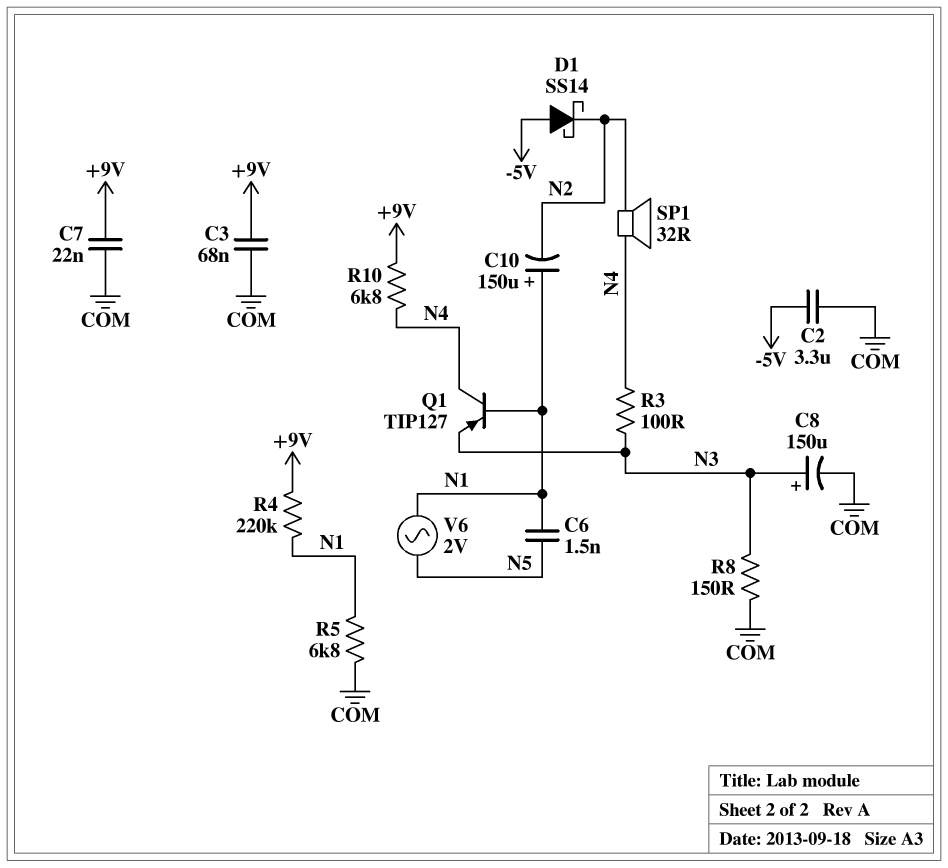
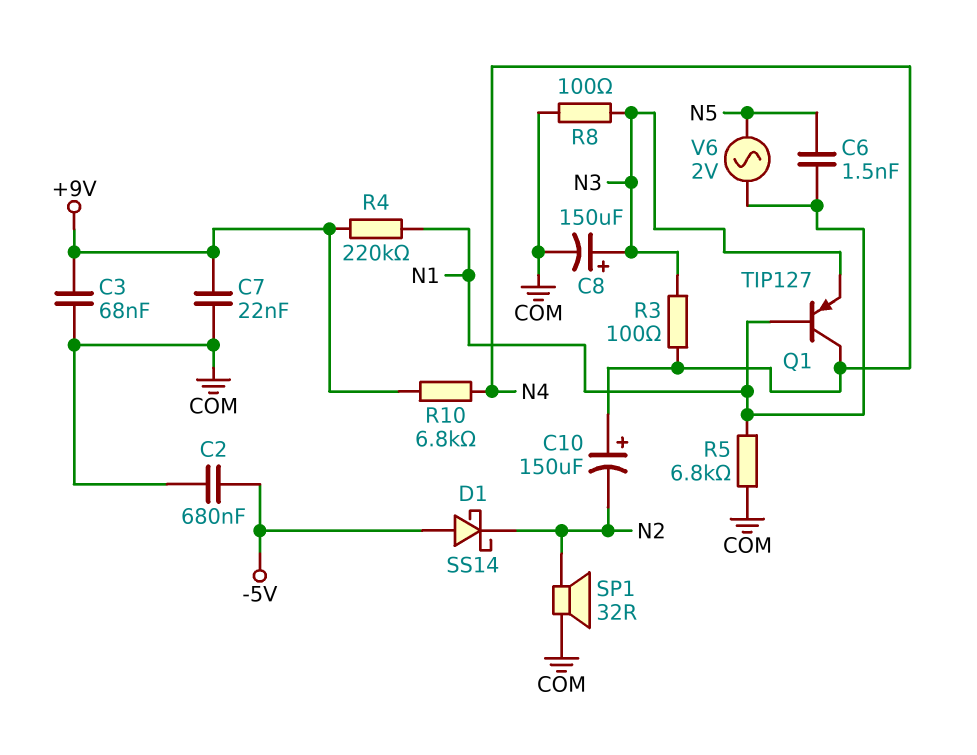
C2: 3.3uF (-5V, COM) -> 680nF (-5V, COM)
C10: 150uF (plus N1, minus N2) -> 150uF (plus N4, minus N2)
R8: 150 (COM, N3) -> 100 (COM, N3)
SP1: speaker 32R (N2, N4) -> speaker 32R (COM, N2)

